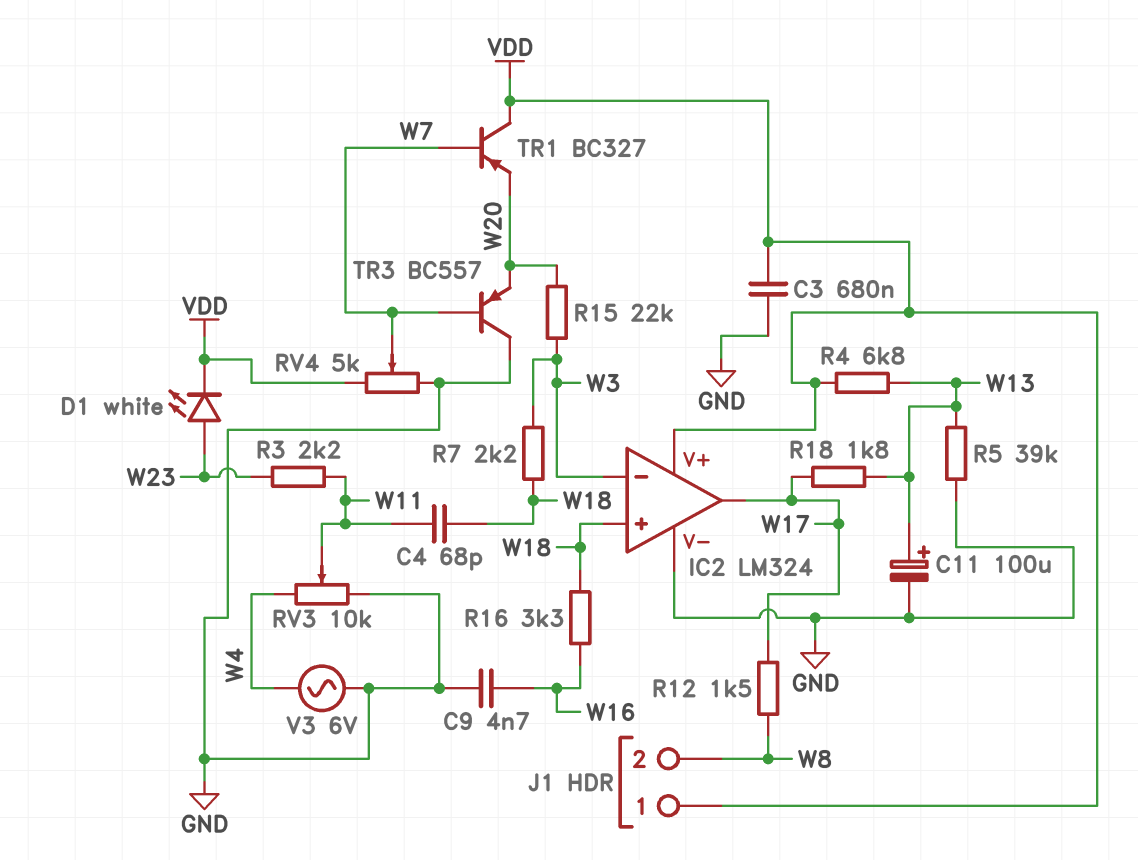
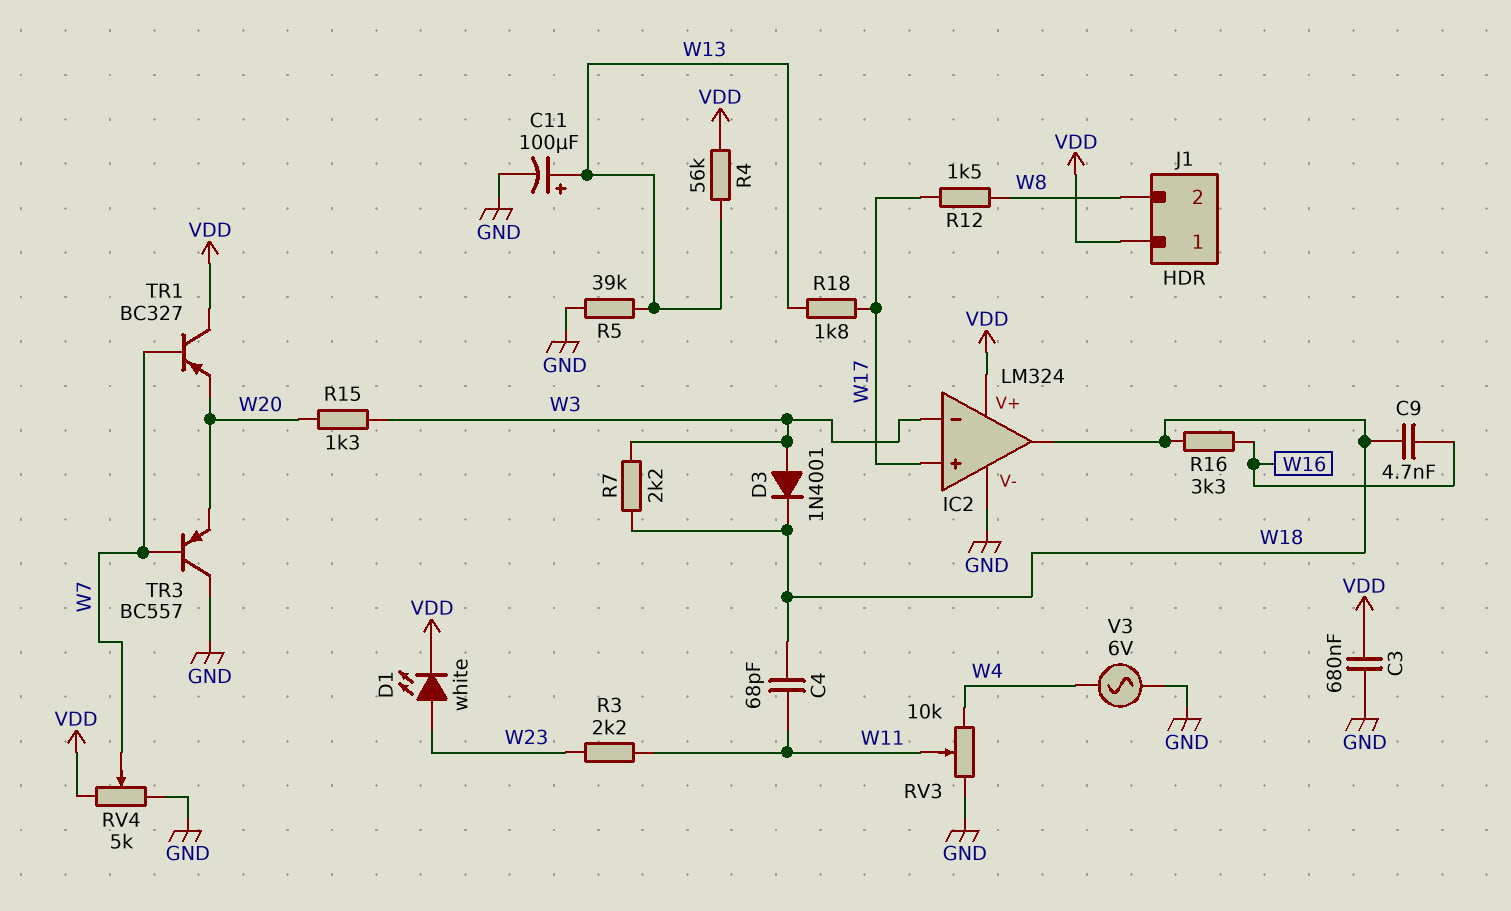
C9: 4.7nF (GND, W16) -> 4.7nF (W16, W18)
D3: none -> diode 1N4001 (A W3, K W18)
IC2 pin in+: W18 -> W17
IC2 pin out: W17 -> W18
R4: 6.8k (VDD, W13) -> 56k (VDD, W13)
R15: 22k (W3, W20) -> 1.3k (W3, W20)

